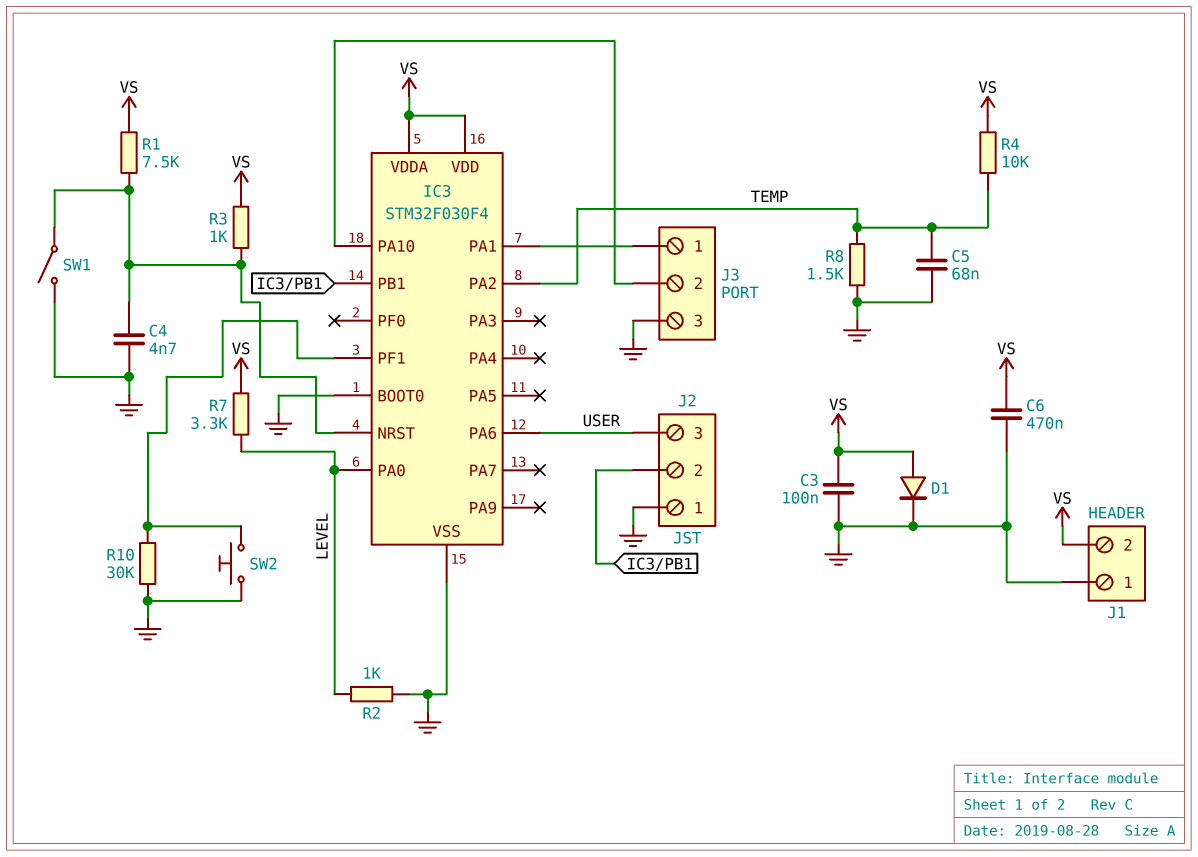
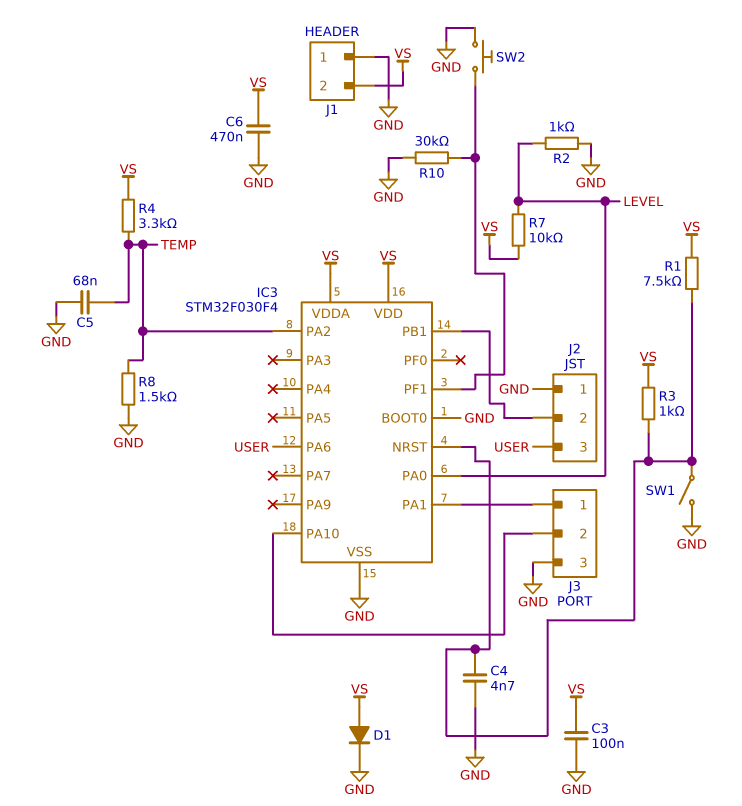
R4: 10k (TEMP, VS) -> 3.3k (TEMP, VS)
R7: 3.3k (LEVEL, VS) -> 10k (LEVEL, VS)

